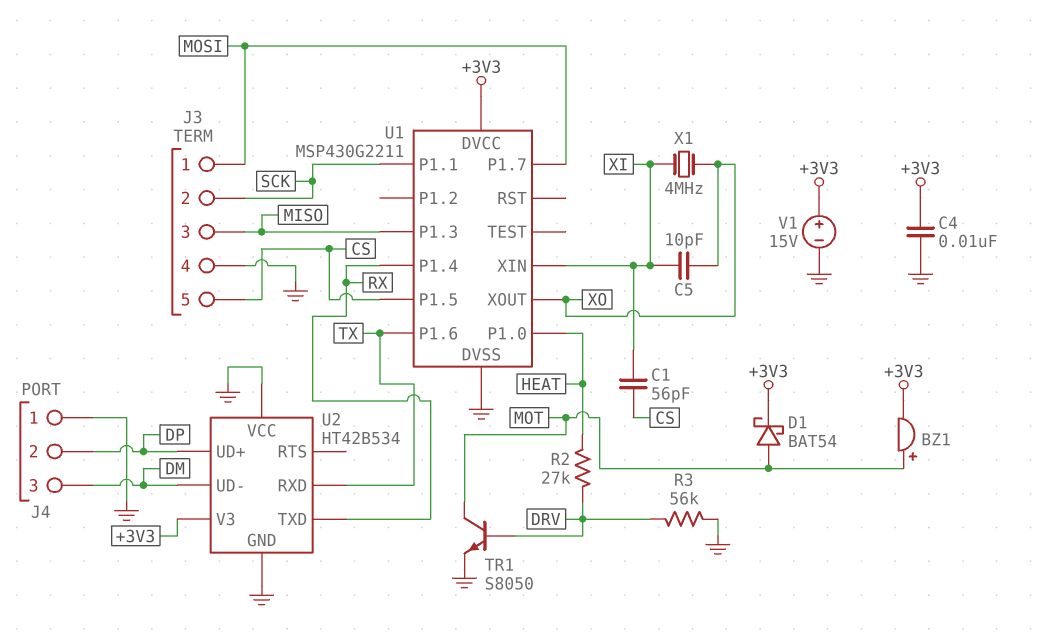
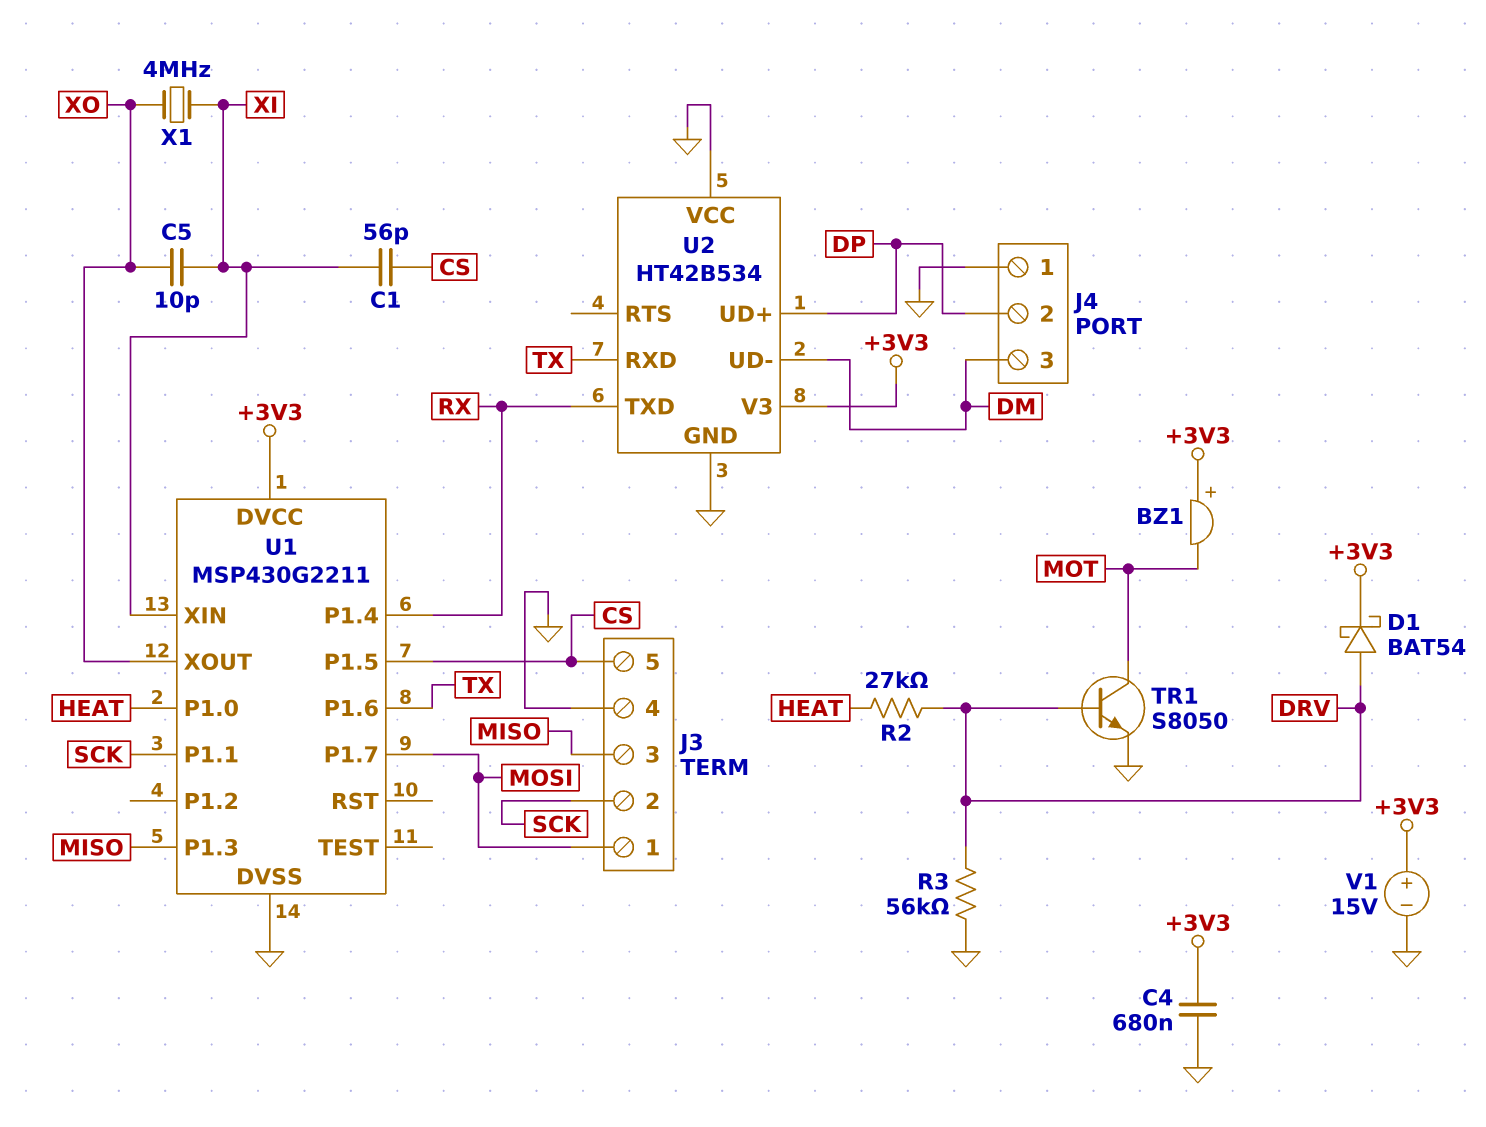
BZ1: buzzer (plus MOT, minus +3V3) -> buzzer (plus +3V3, minus MOT)
C4: 10nF (+3V3, GND) -> 680nF (+3V3, GND)
D1: schottky BAT54 (A MOT, K +3V3) -> schottky BAT54 (A DRV, K +3V3)

